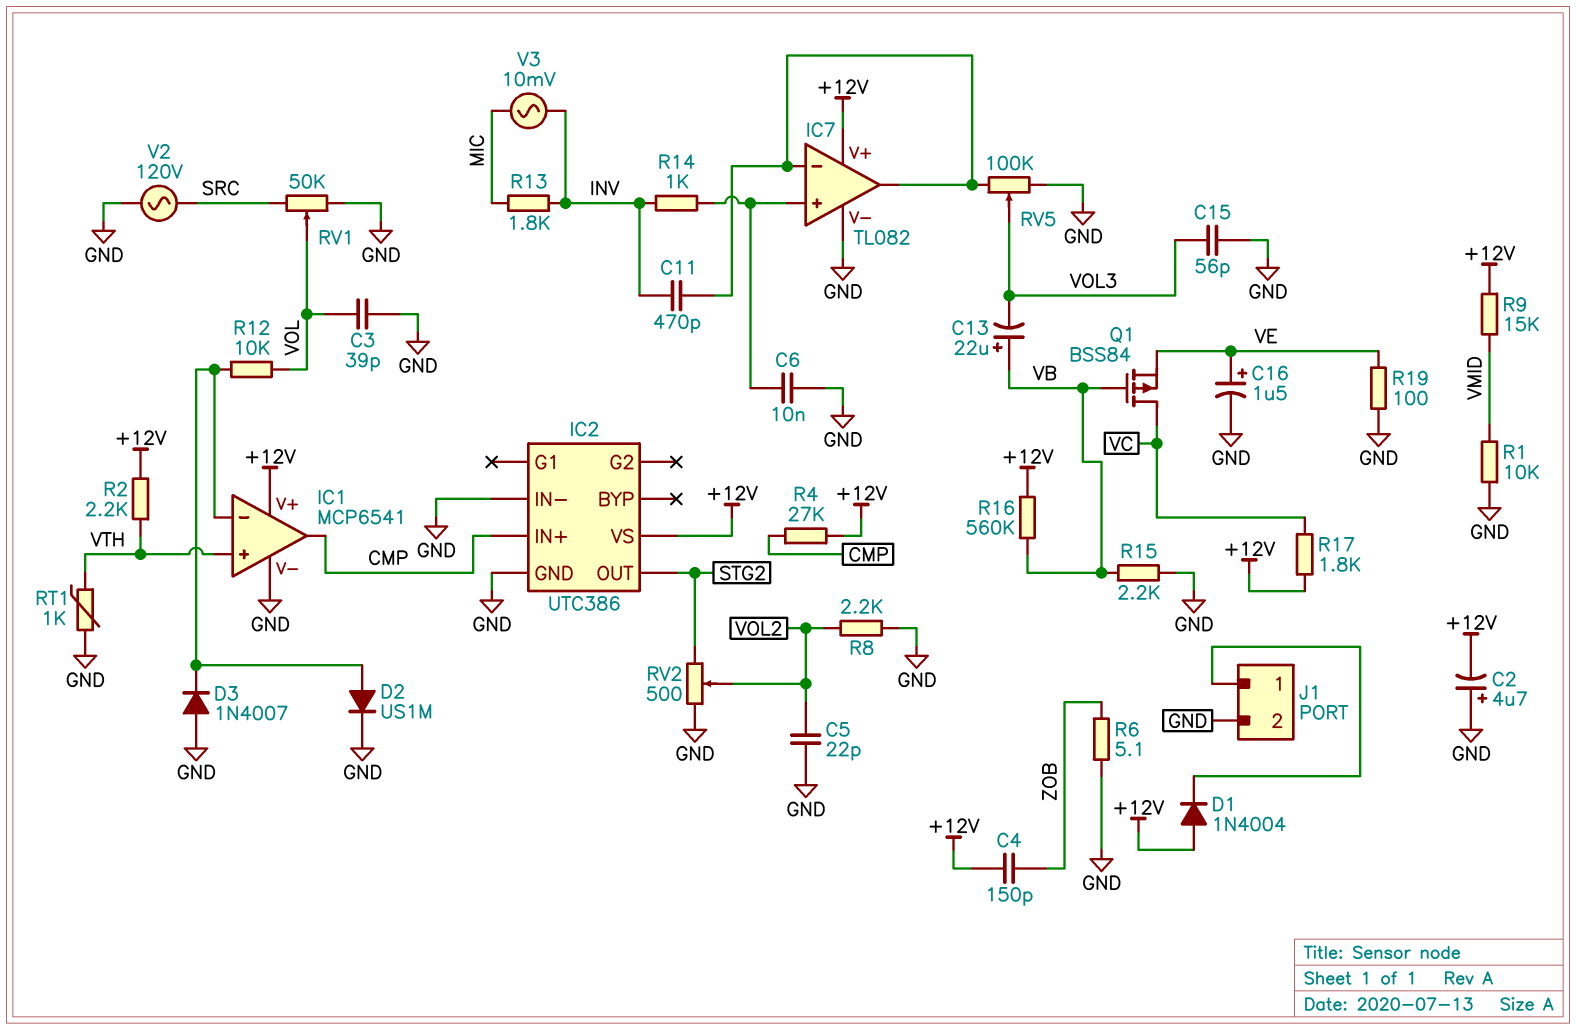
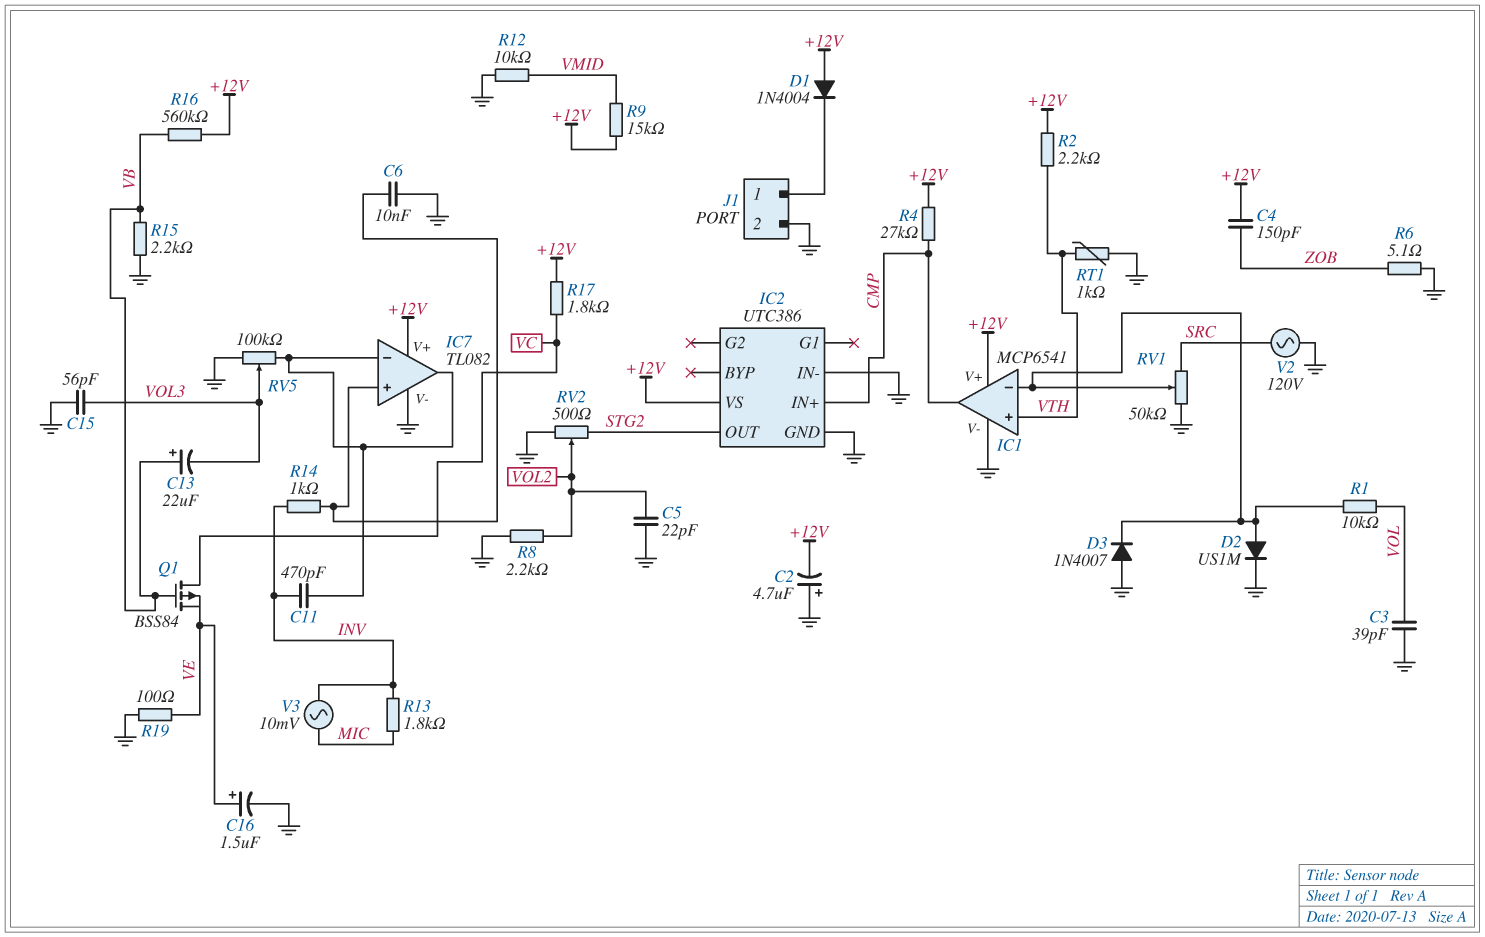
R1: 10k (GND, VMID) -> 10k (IC1/in-, VOL)
R12: 10k (IC1/in-, VOL) -> 10k (GND, VMID)
RV1: 50k (GND, SRC, wiper VOL) -> 50k (GND, SRC, wiper IC1/in-)

